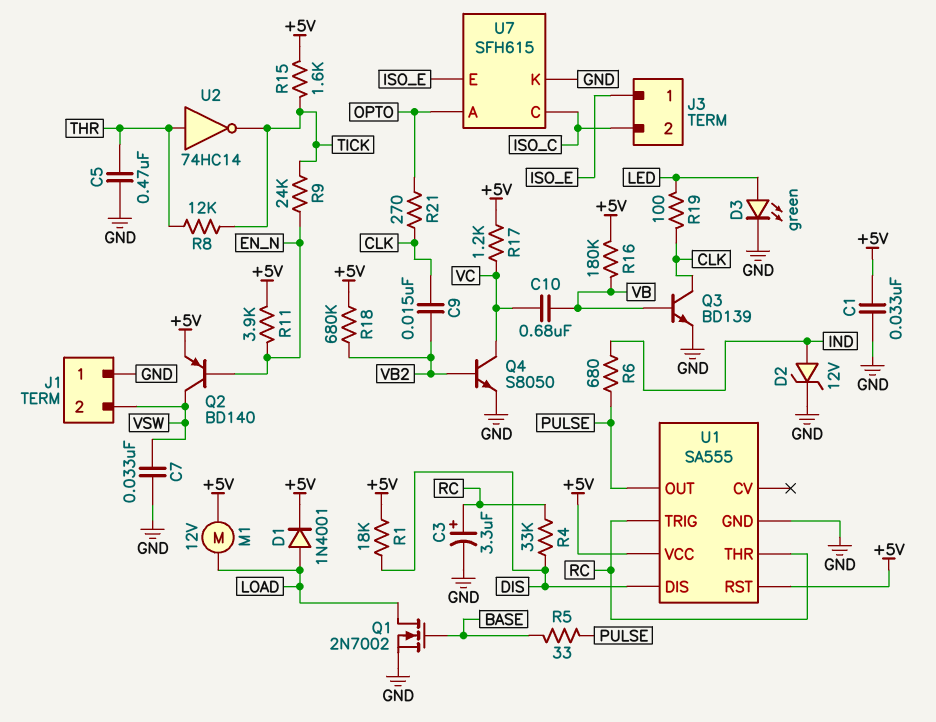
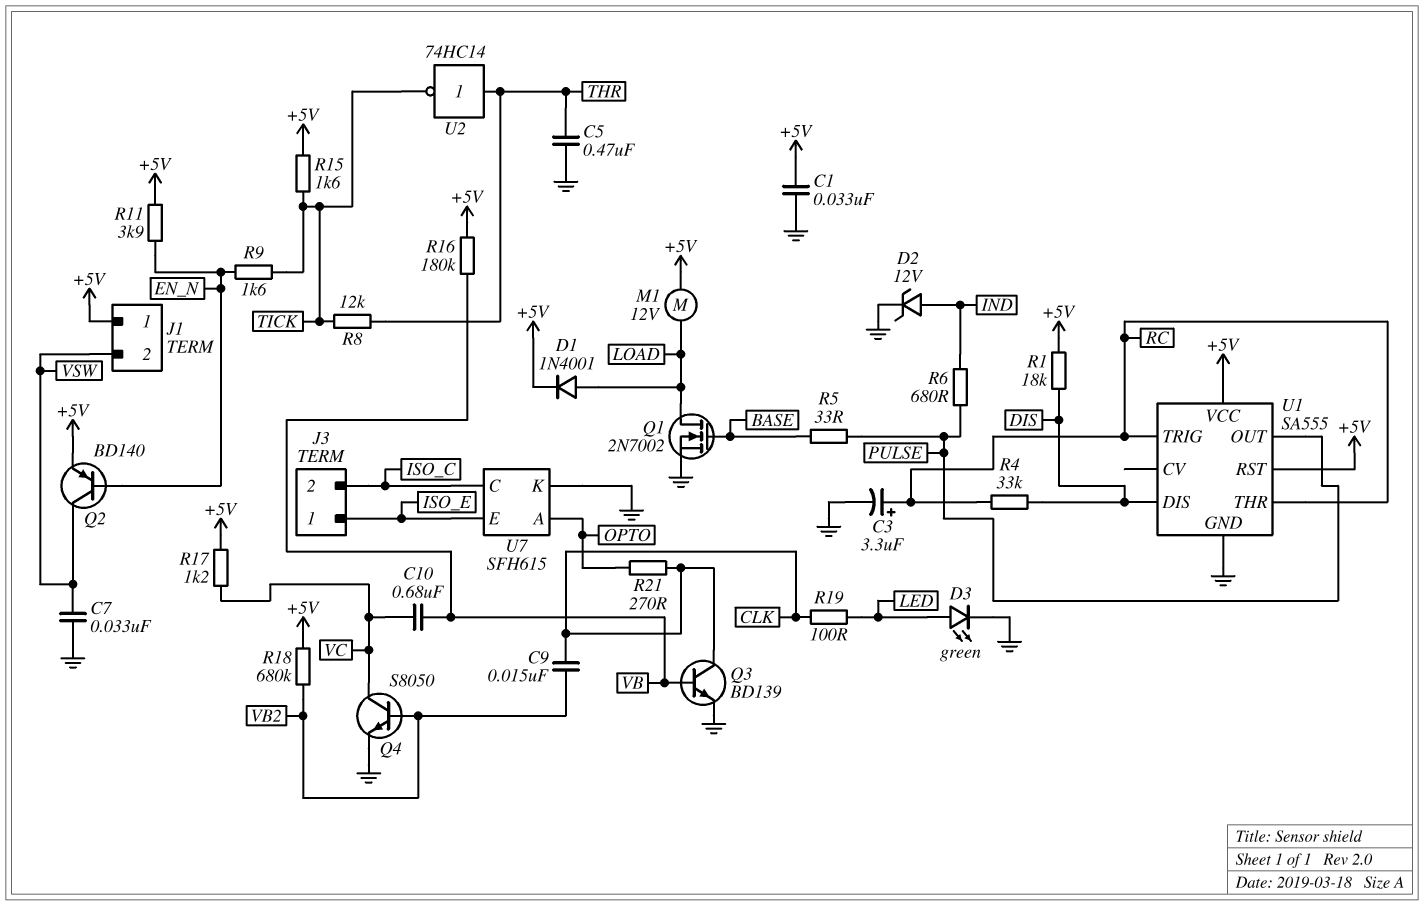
J1 pin 1: GND -> +5V
R9: 24k (EN_N, TICK) -> 1.6k (EN_N, TICK)

